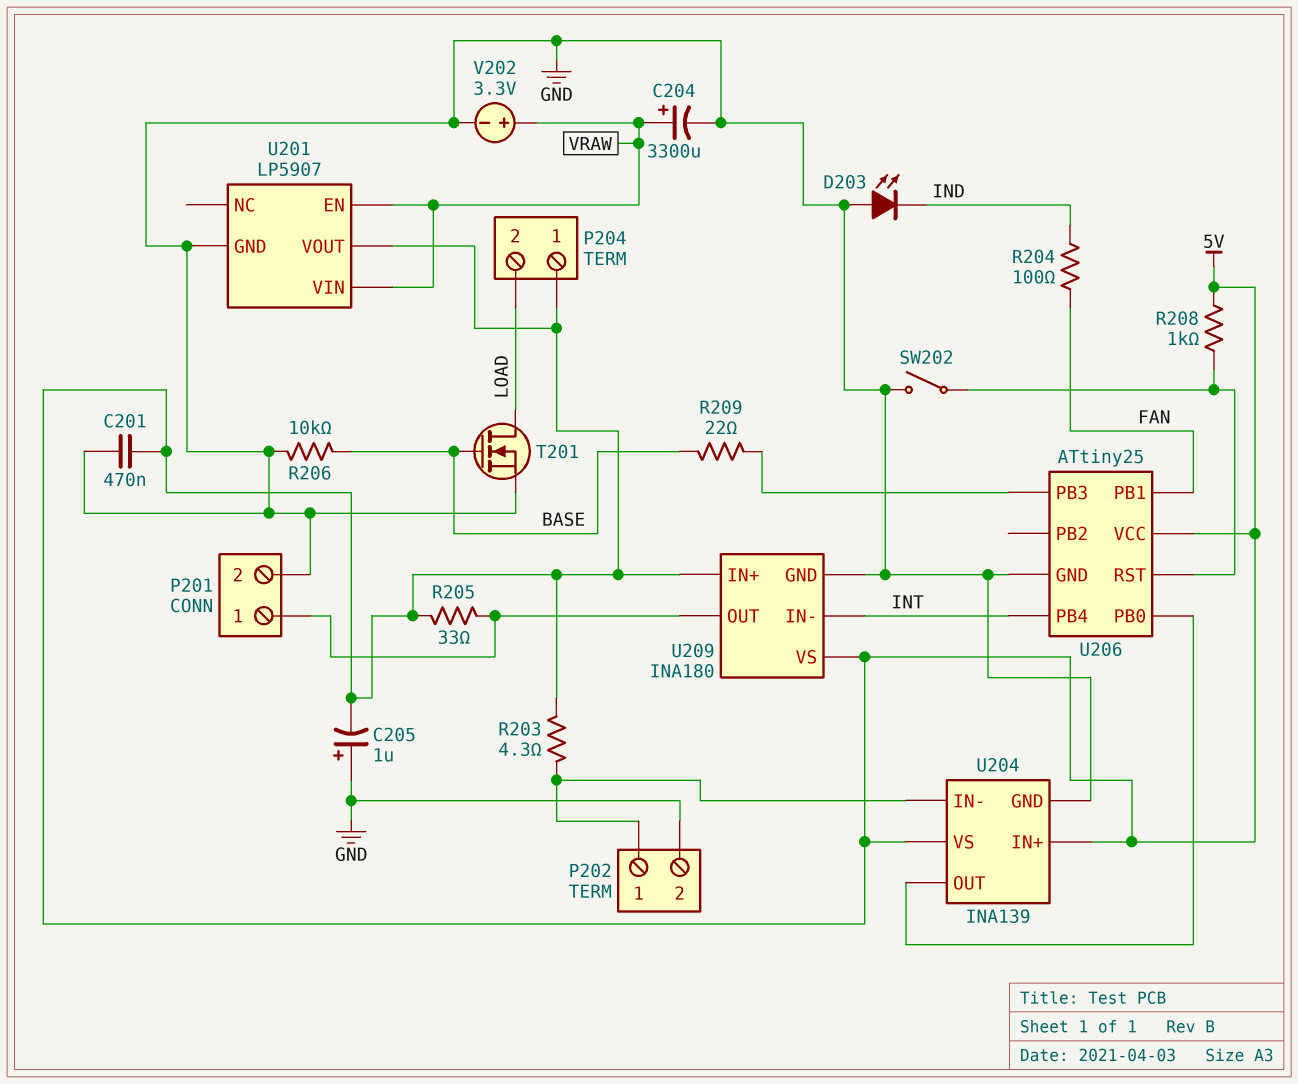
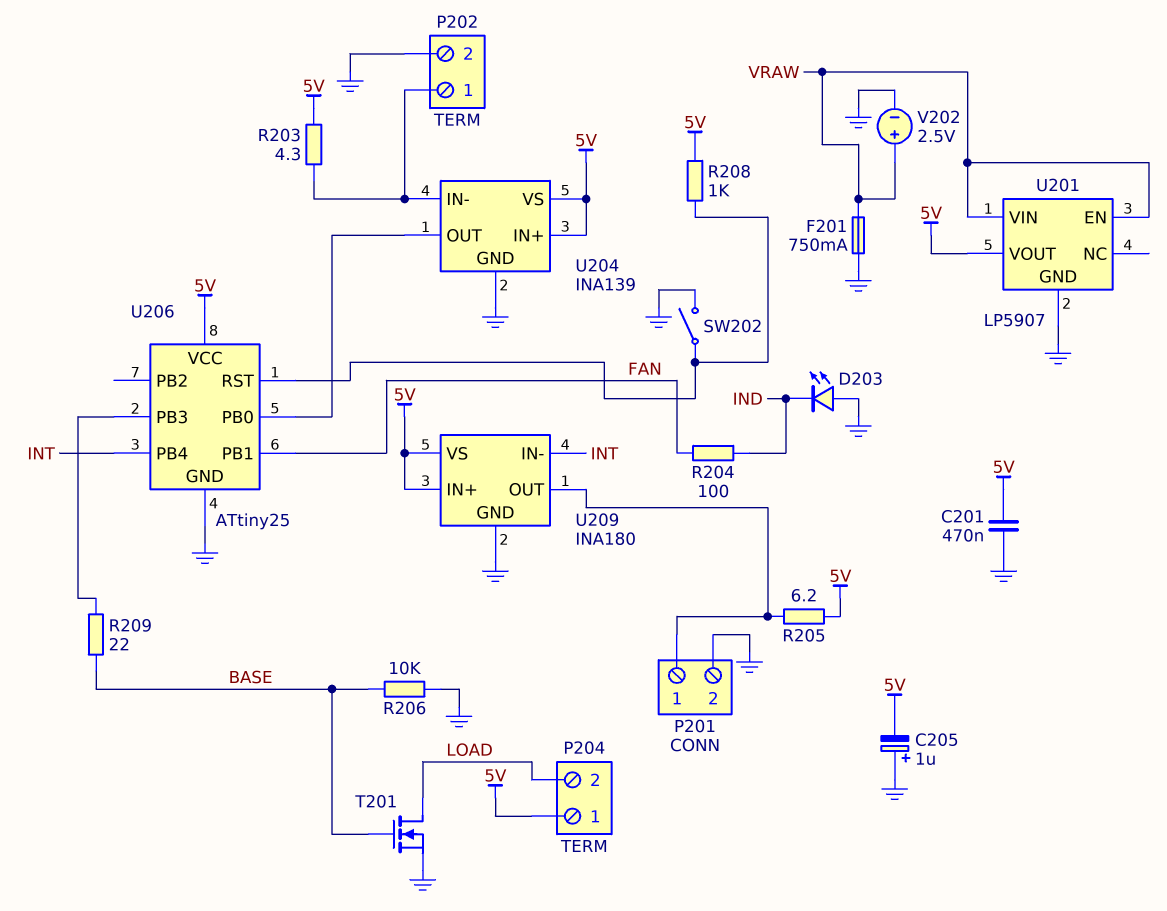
C204: 3300uF (plus VRAW, minus GND) -> none
F201: none -> 750mA (GND, VRAW)
R205: 33 (5V, P201/1) -> 6.2 (5V, P201/1)
V202: 3.3V (plus VRAW, minus GND) -> 2.5V (plus VRAW, minus GND)

